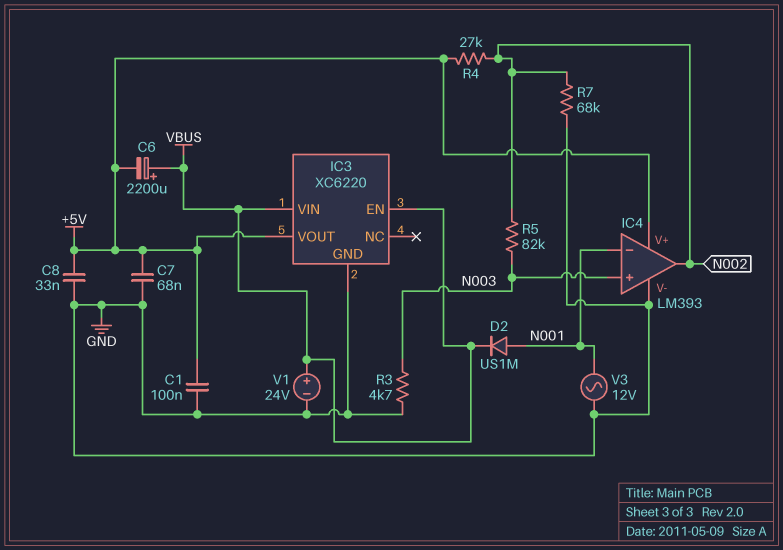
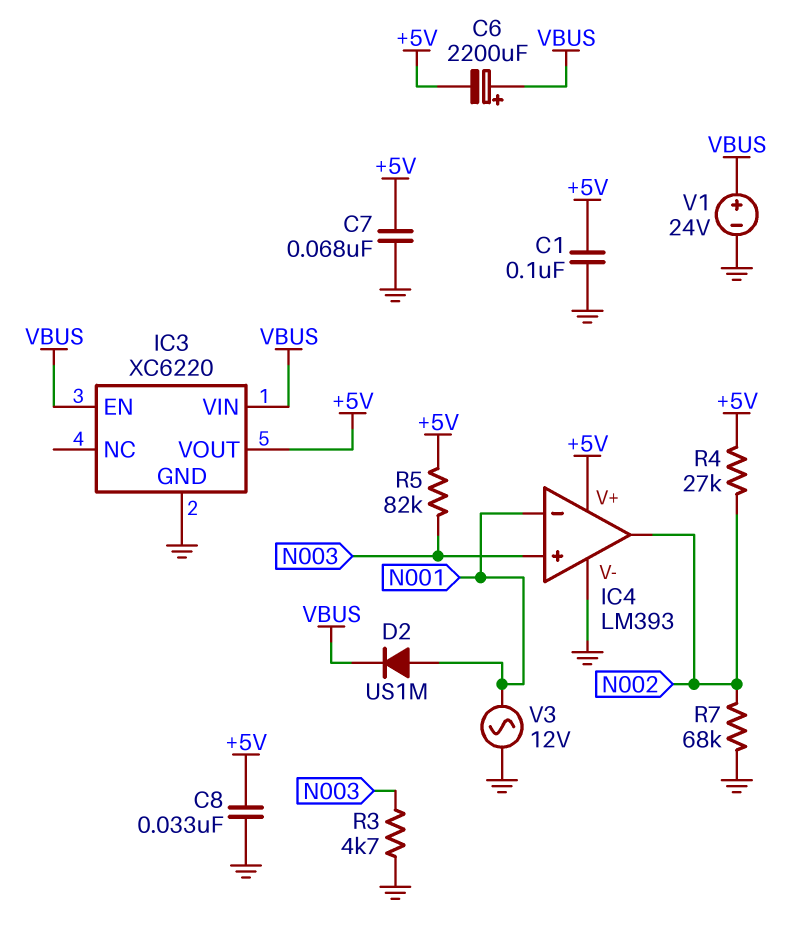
R5: 82k (N002, N003) -> 82k (+5V, N003)

